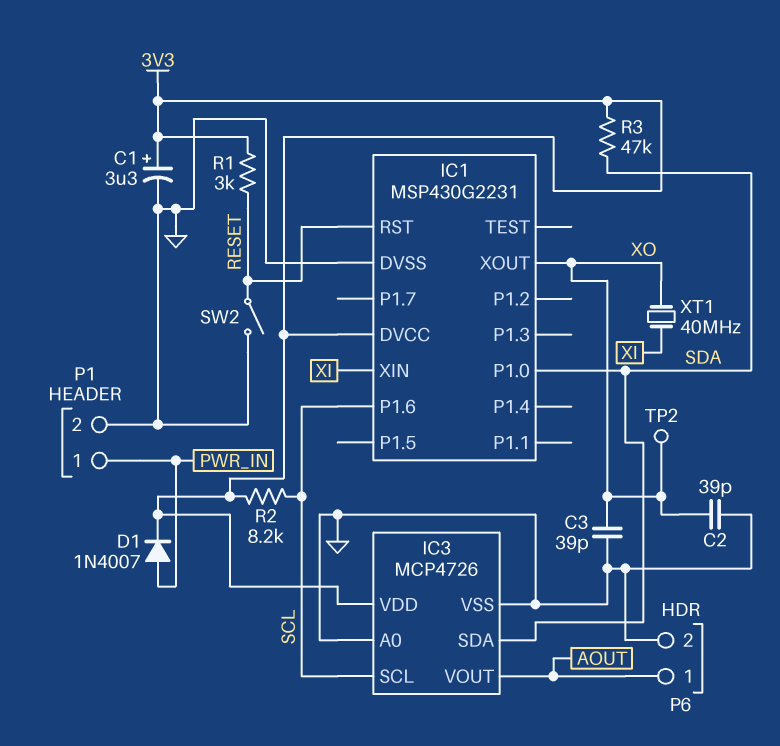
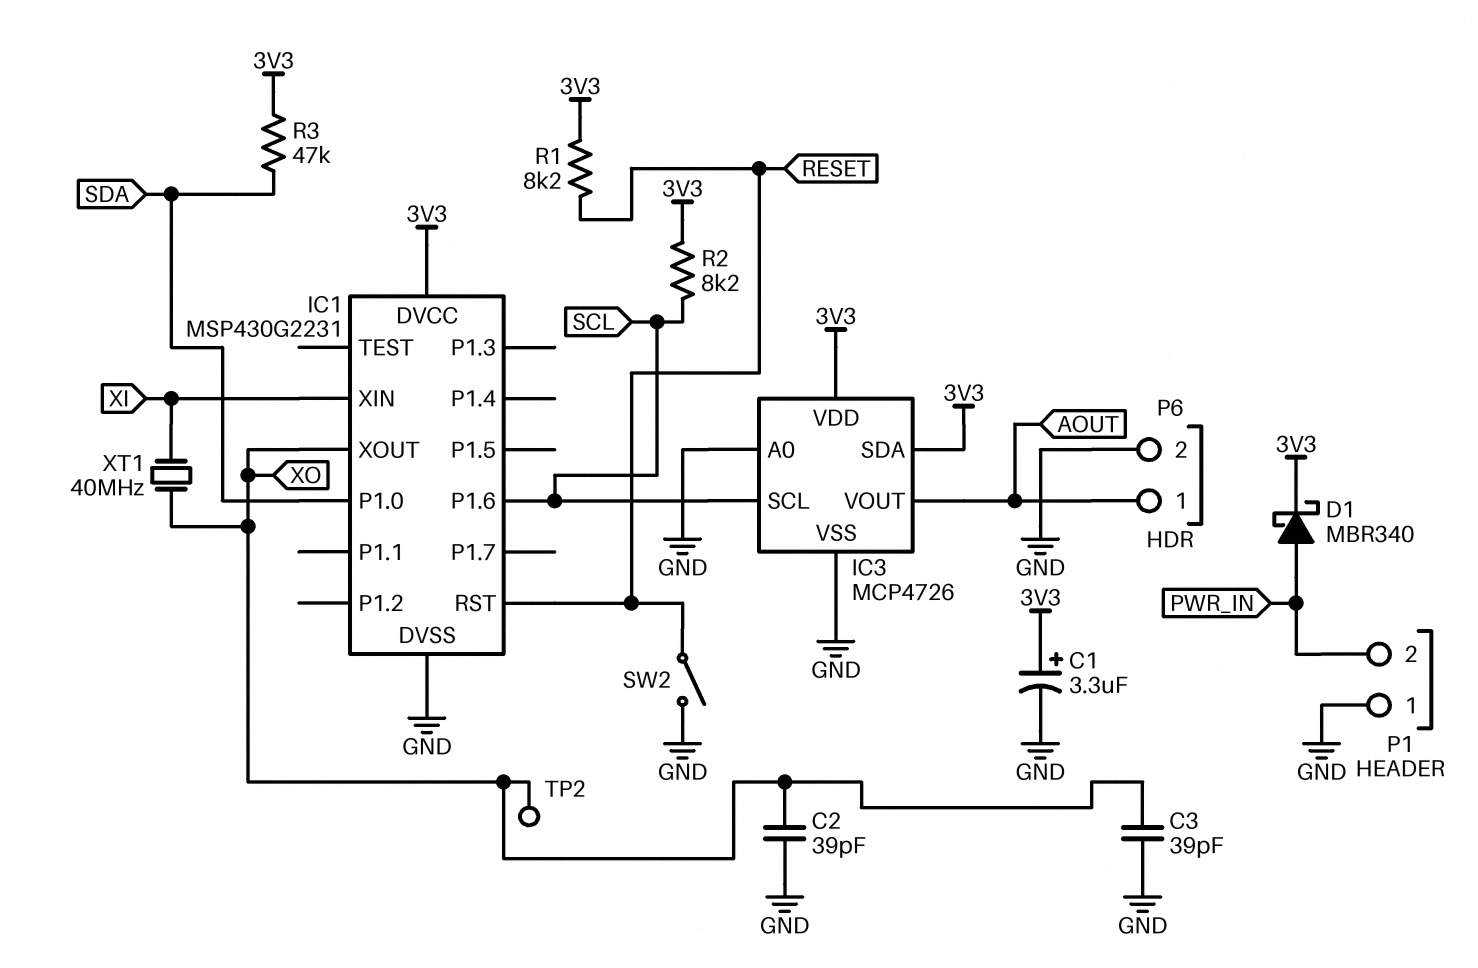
D1: diode 1N4007 (A PWR_IN, K 3V3) -> schottky MBR340 (A PWR_IN, K 3V3)
IC3 pin SDA: SDA -> 3V3
P1 pin 1: PWR_IN -> GND
P1 pin 2: GND -> PWR_IN
R1: 3k (3V3, RESET) -> 8.2k (3V3, RESET)

